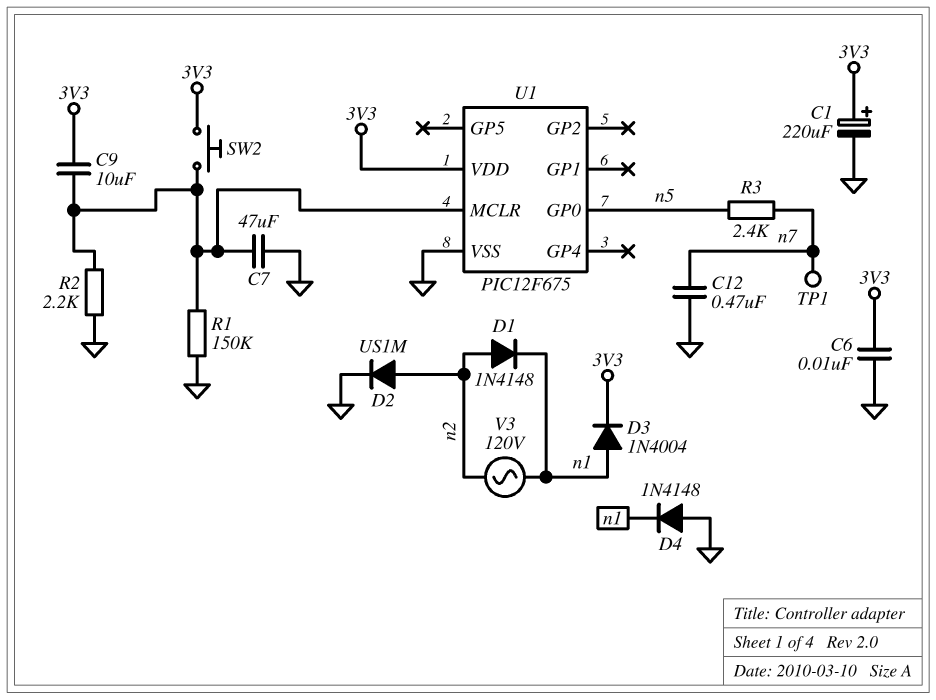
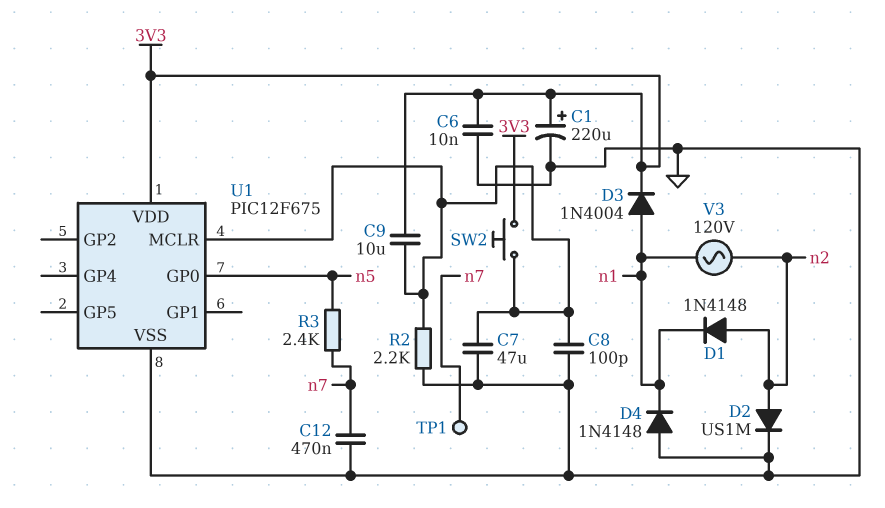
C8: none -> 100pF (GND, U1/MCLR)
R1: 150k (GND, U1/MCLR) -> none

